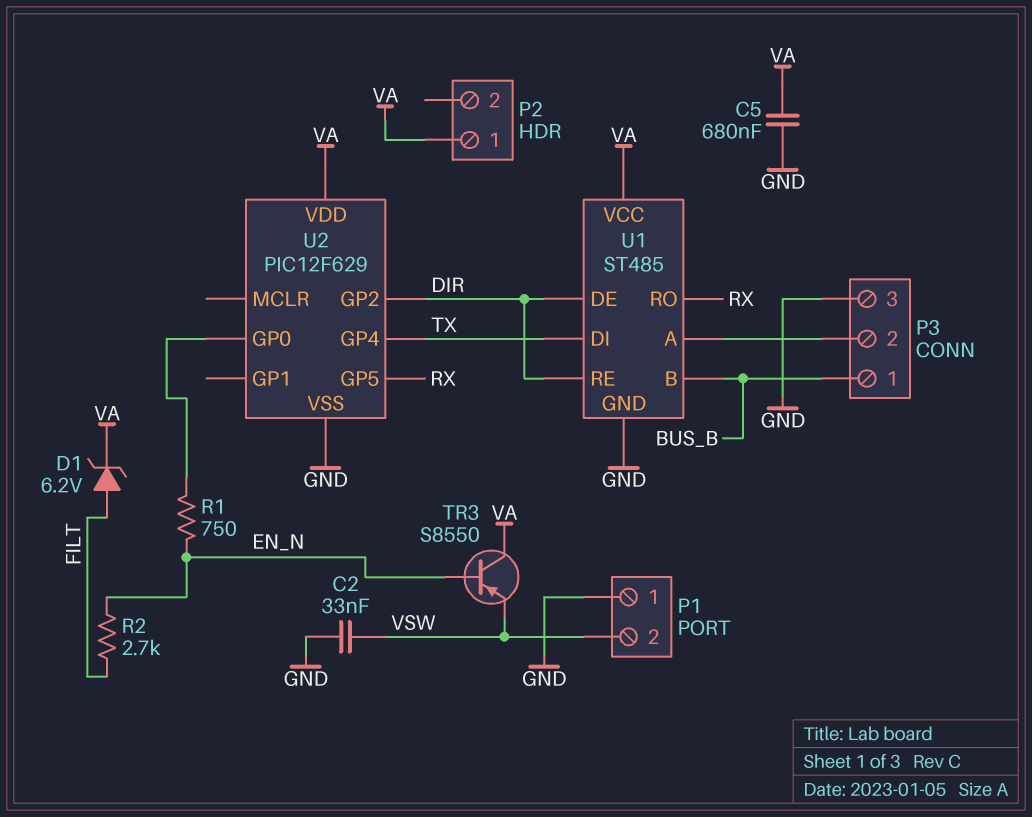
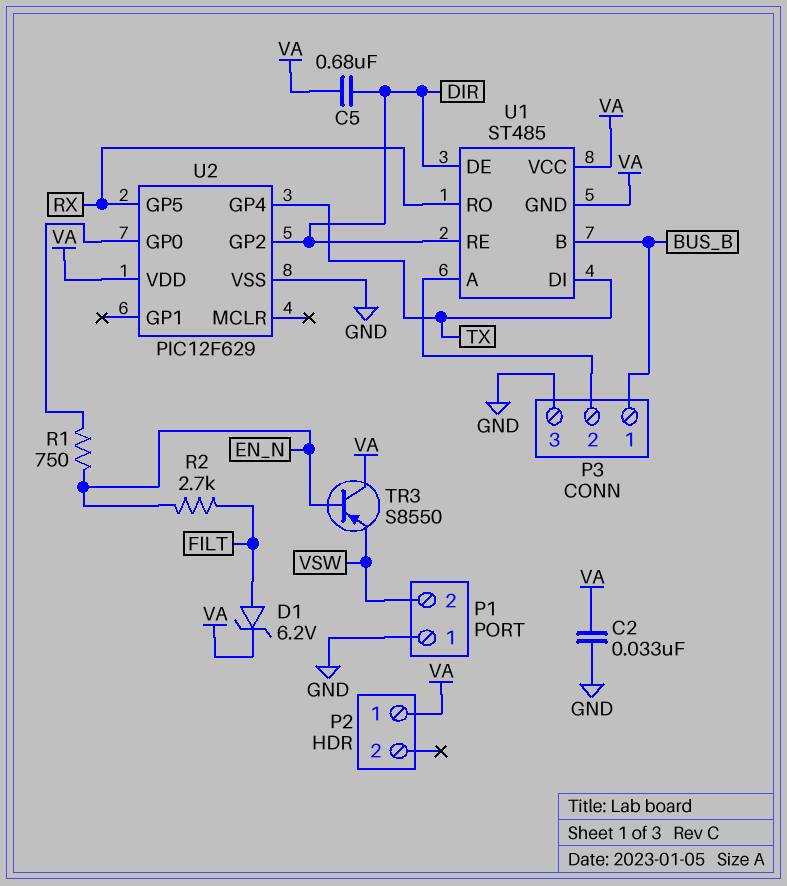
C2: 33nF (GND, VSW) -> 33nF (GND, VA)
C5: 680nF (GND, VA) -> 680nF (DIR, VA)
U1 pin GND: GND -> VA

